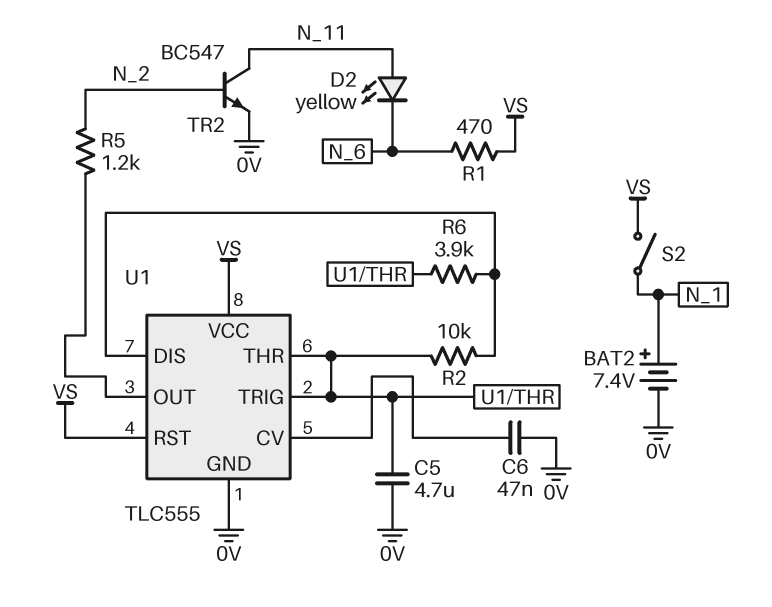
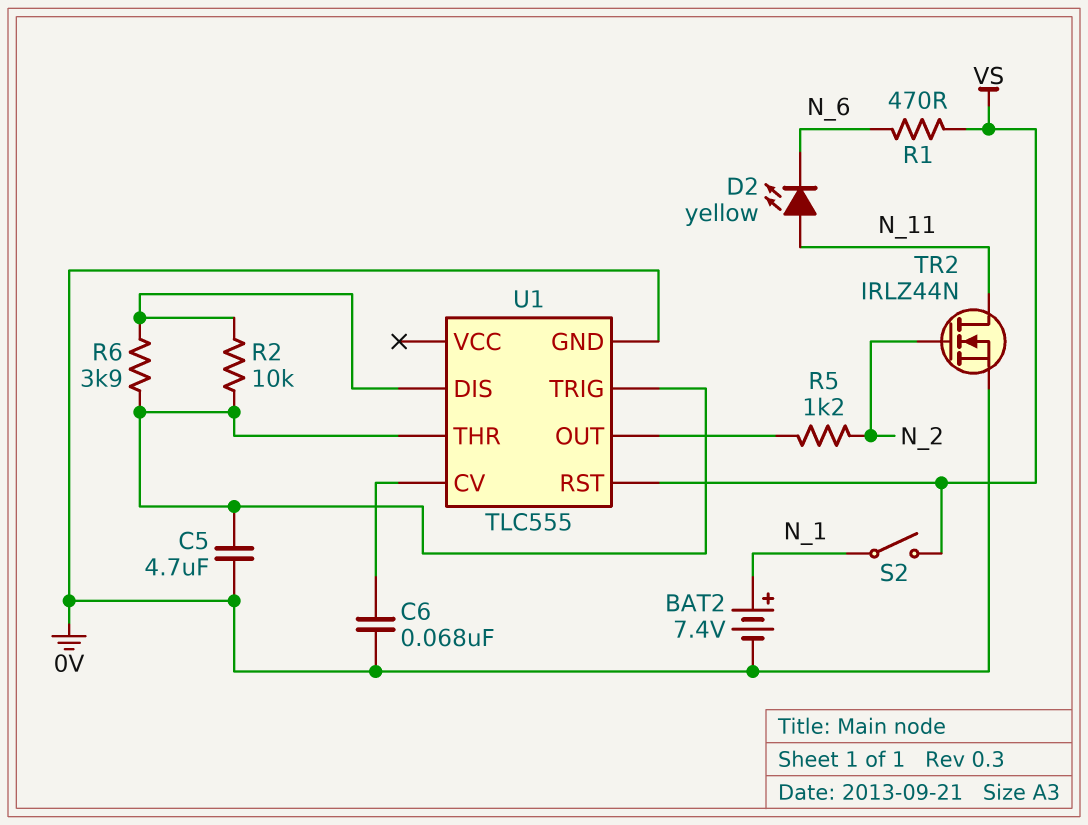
C6: 47nF (0V, U1/CV) -> 68nF (0V, U1/CV)
TR2: NPN BC547 (B N_2, C N_11, E 0V) -> NMOS IRLZ44N (G N_2, D N_11, S 0V)
U1 pin VCC: VS -> none

